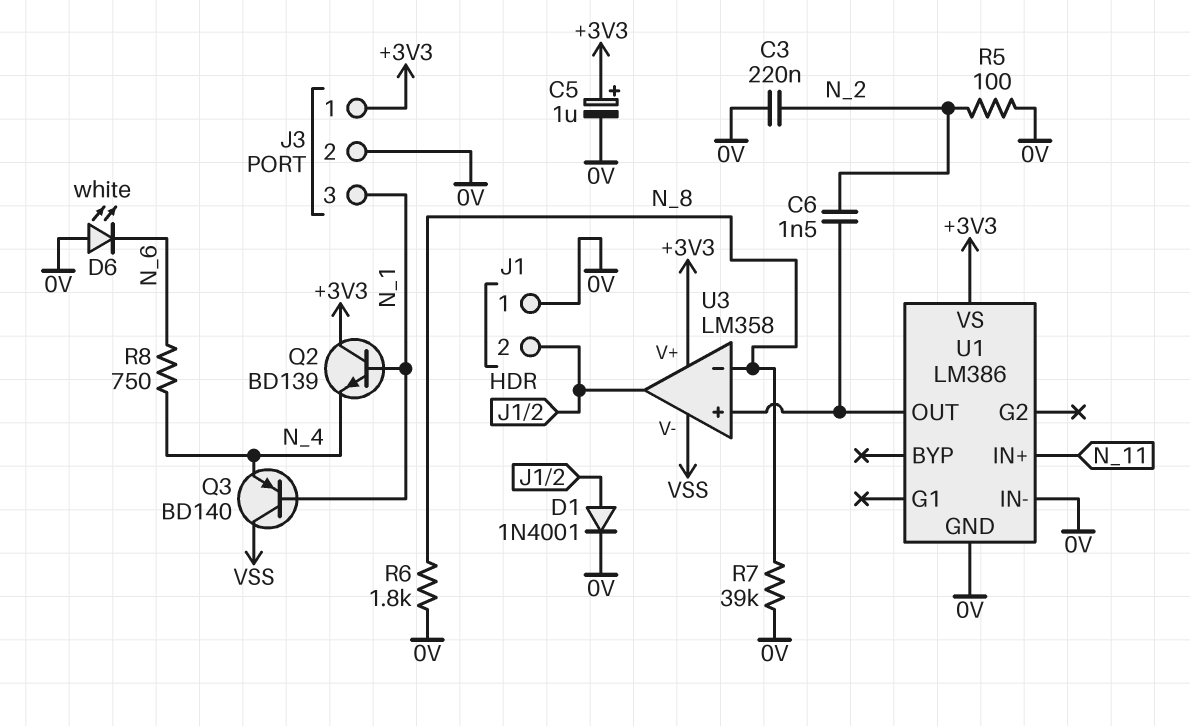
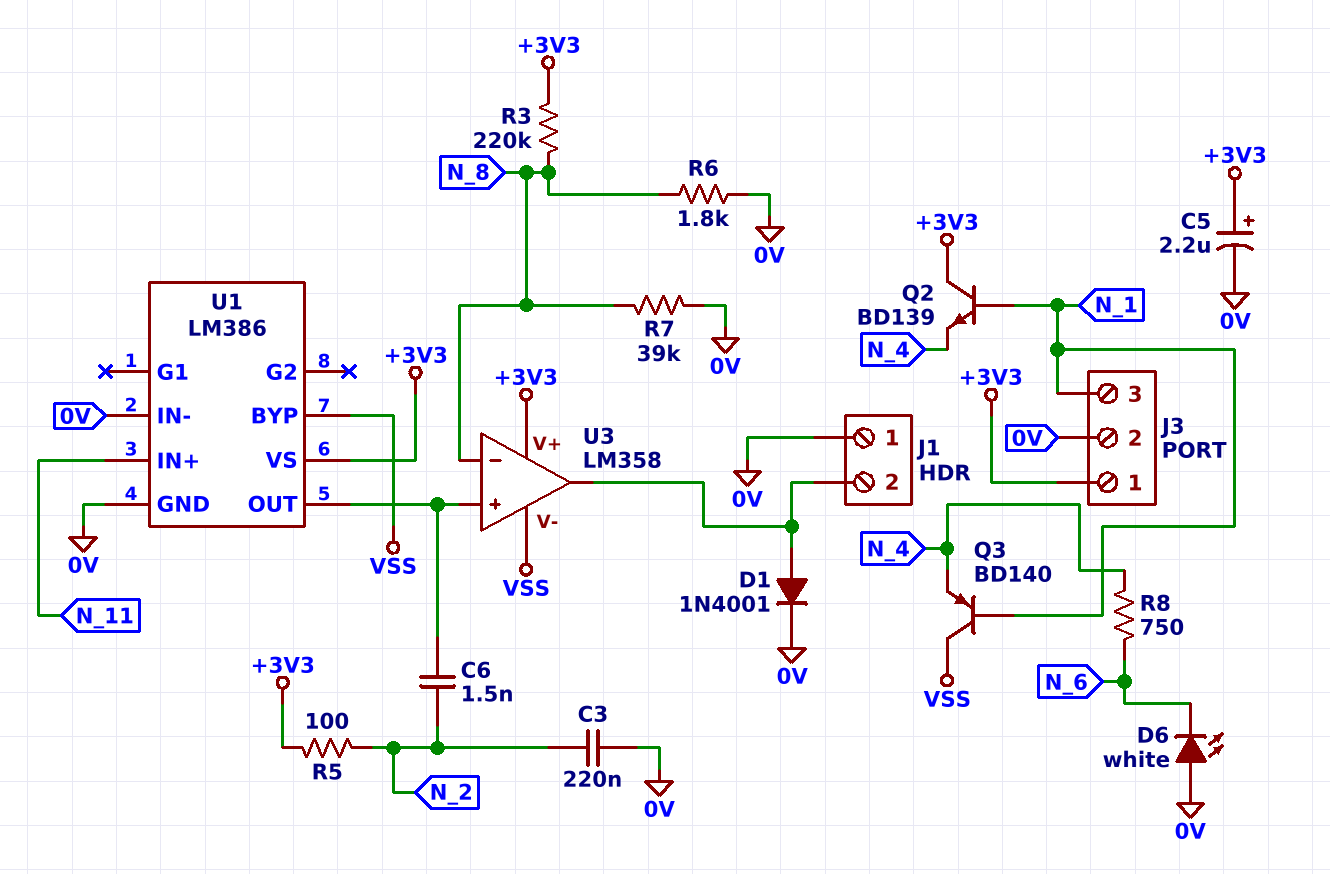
C5: 1uF (plus +3V3, minus 0V) -> 2.2uF (plus +3V3, minus 0V)
R3: none -> 220k (+3V3, N_8)
R5: 100 (0V, N_2) -> 100 (+3V3, N_2)
U1 pin BYP: none -> VSS

